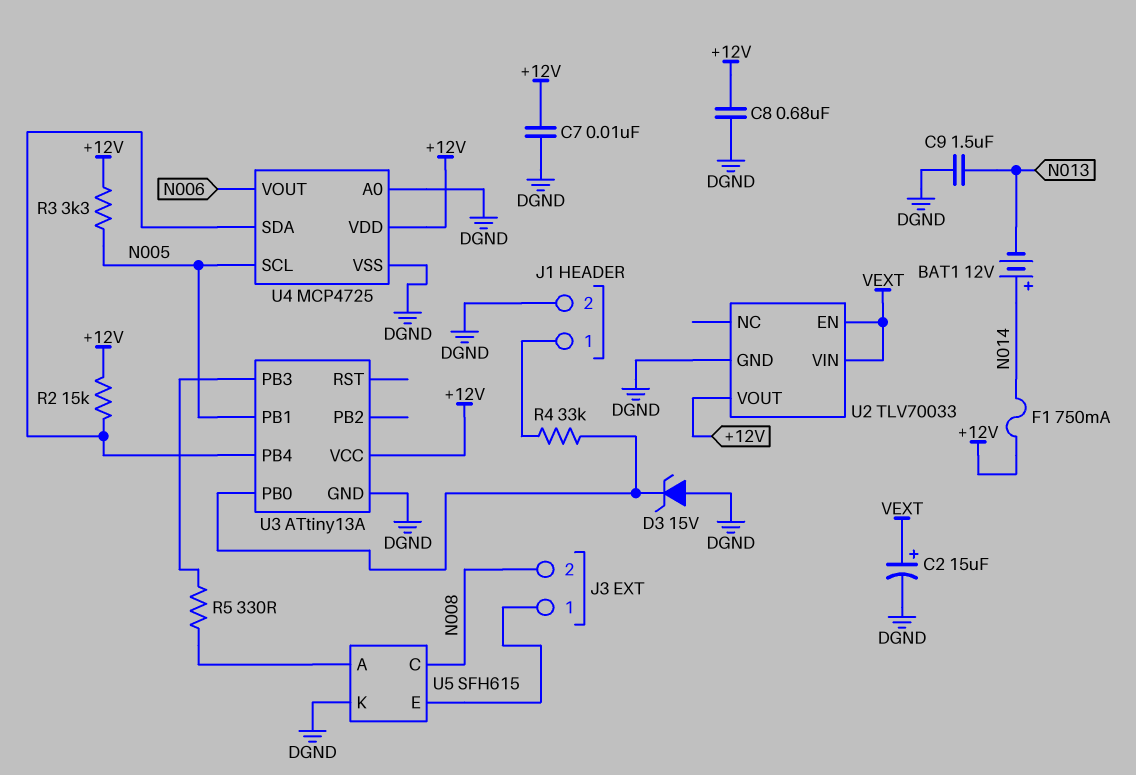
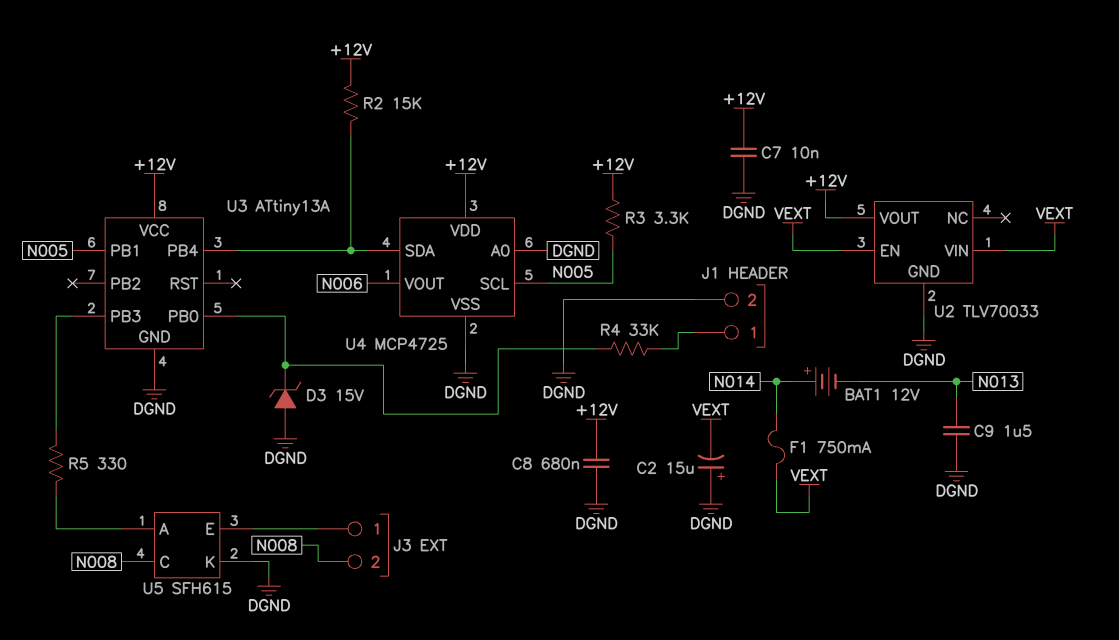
C2: 15uF (plus VEXT, minus DGND) -> 15uF (plus DGND, minus VEXT)
F1: 750mA (+12V, N014) -> 750mA (N014, VEXT)

